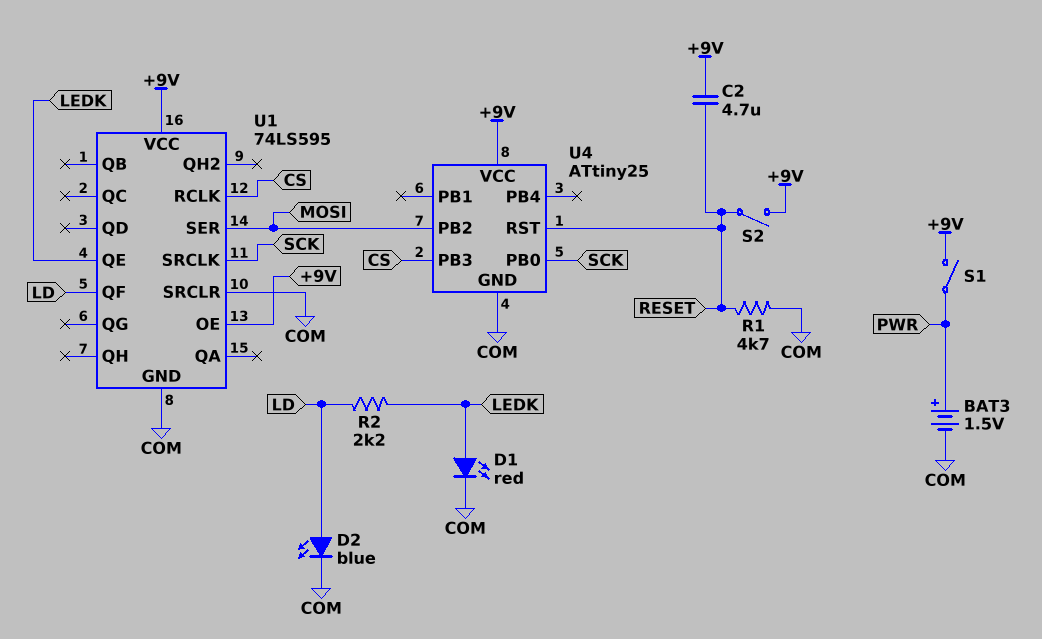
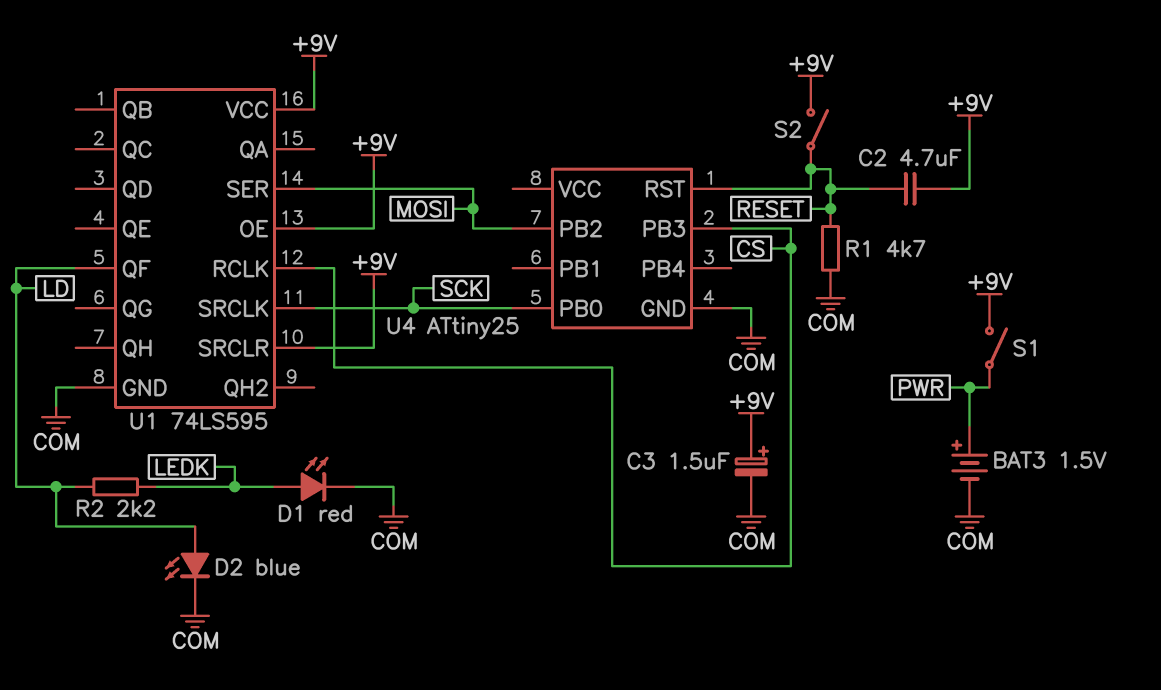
C3: none -> 1.5uF (plus +9V, minus COM)
U1 pin QE: LEDK -> none
U1 pin SRCLR: COM -> +9V
U4 pin VCC: +9V -> none

